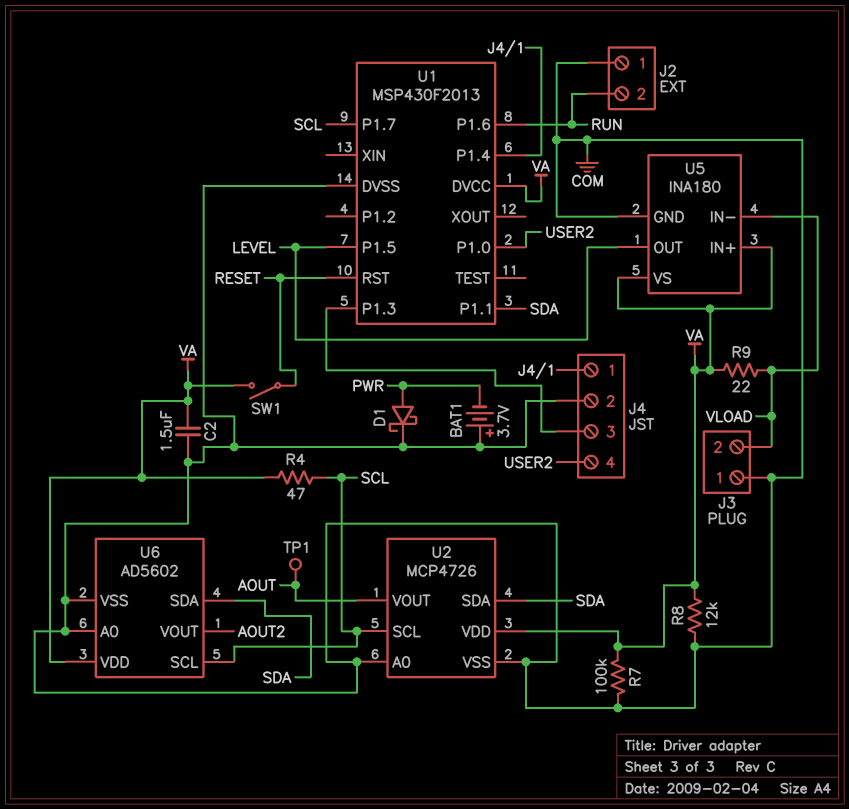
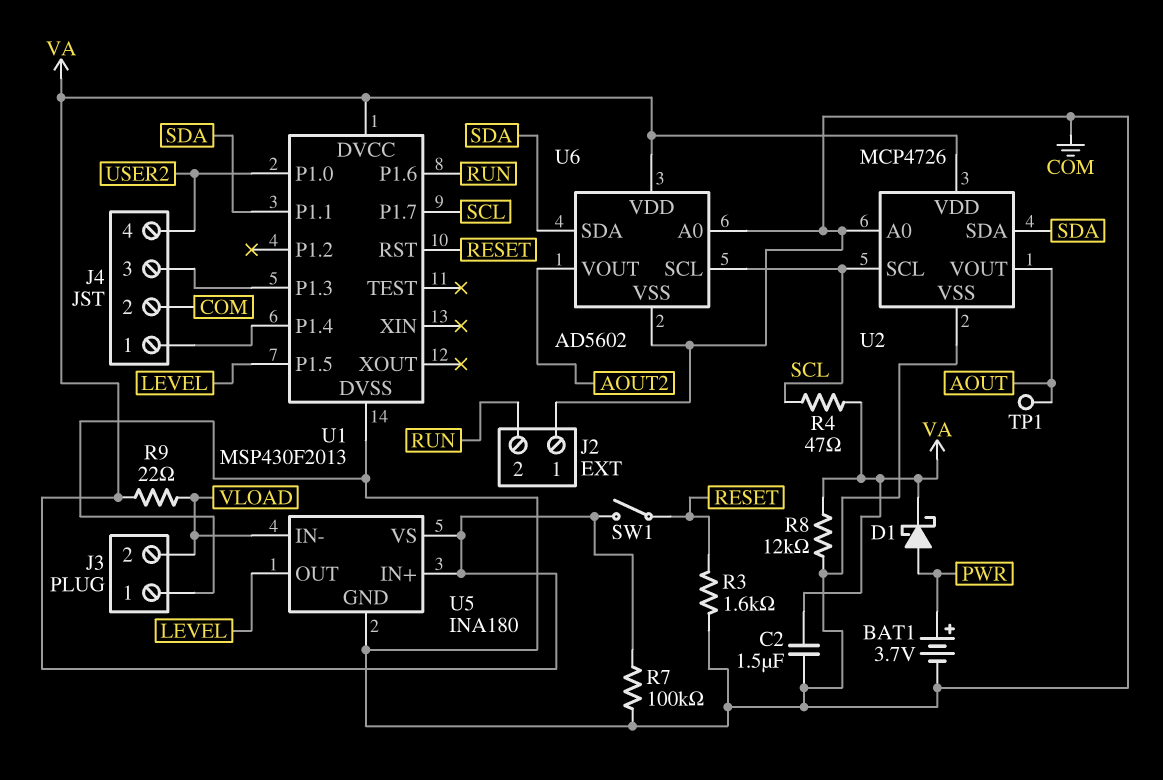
BAT1: 3.7V (plus COM, minus PWR) -> 3.7V (plus PWR, minus COM)
D1: schottky (A PWR, K COM) -> schottky (A PWR, K VA)
R3: none -> 1.6k (COM, RESET)

